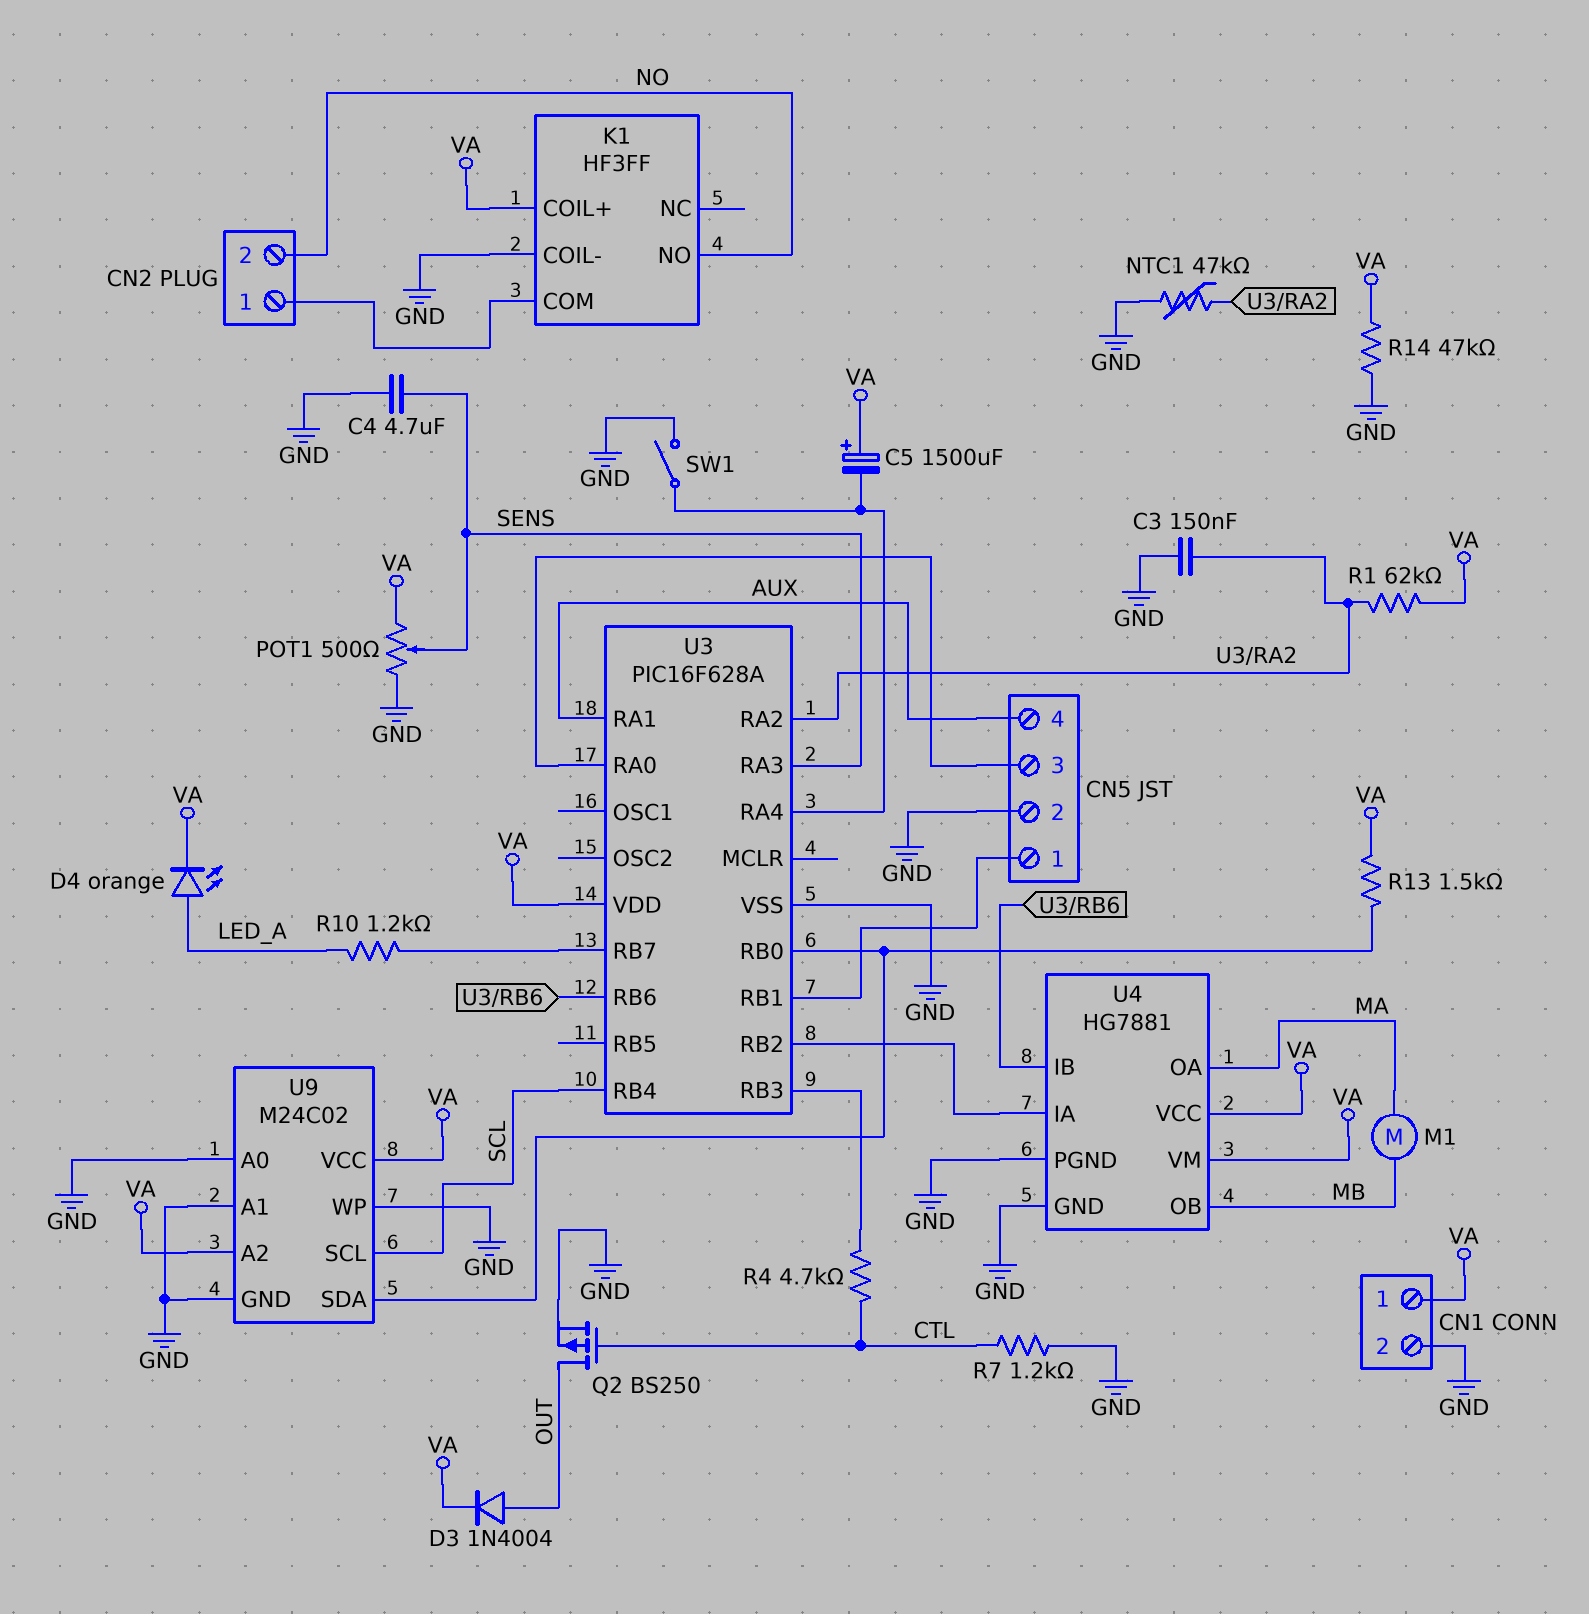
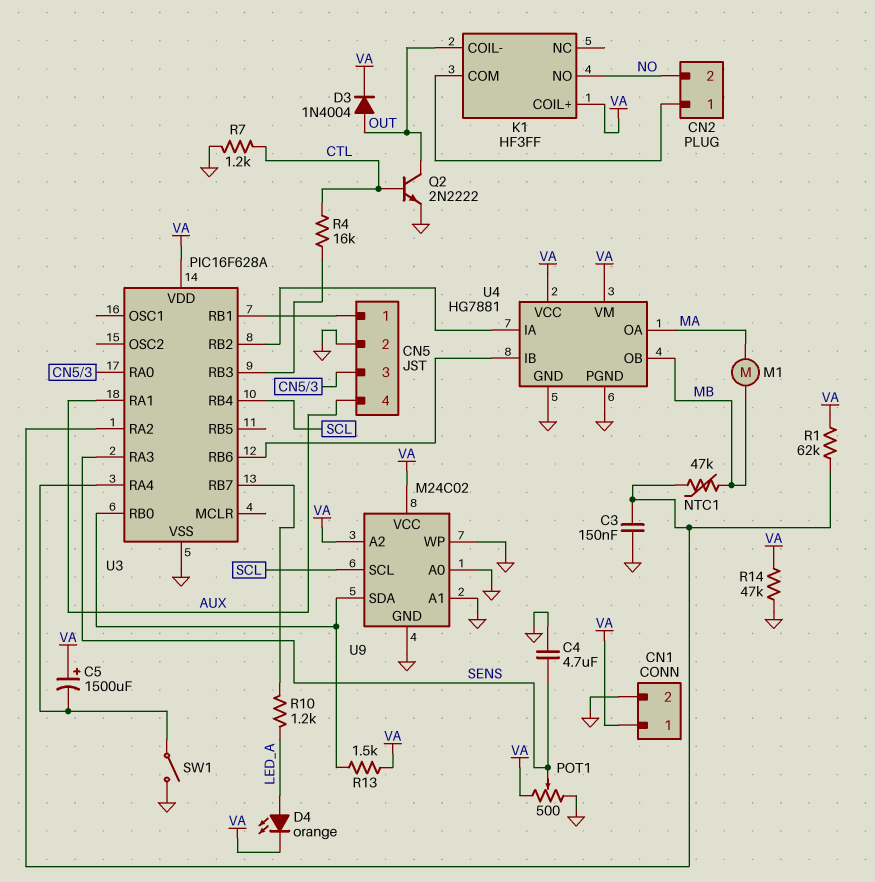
K1 pin COIL-: GND -> OUT
NTC1: 47k (GND, U3/RA2) -> 47k (MB, U3/RA2)
Q2: PMOS BS250 (G CTL, D OUT, S GND) -> NPN 2N2222 (B CTL, C OUT, E GND)
R4: 4.7k (CTL, U3/RB3) -> 16k (CTL, U3/RB3)

